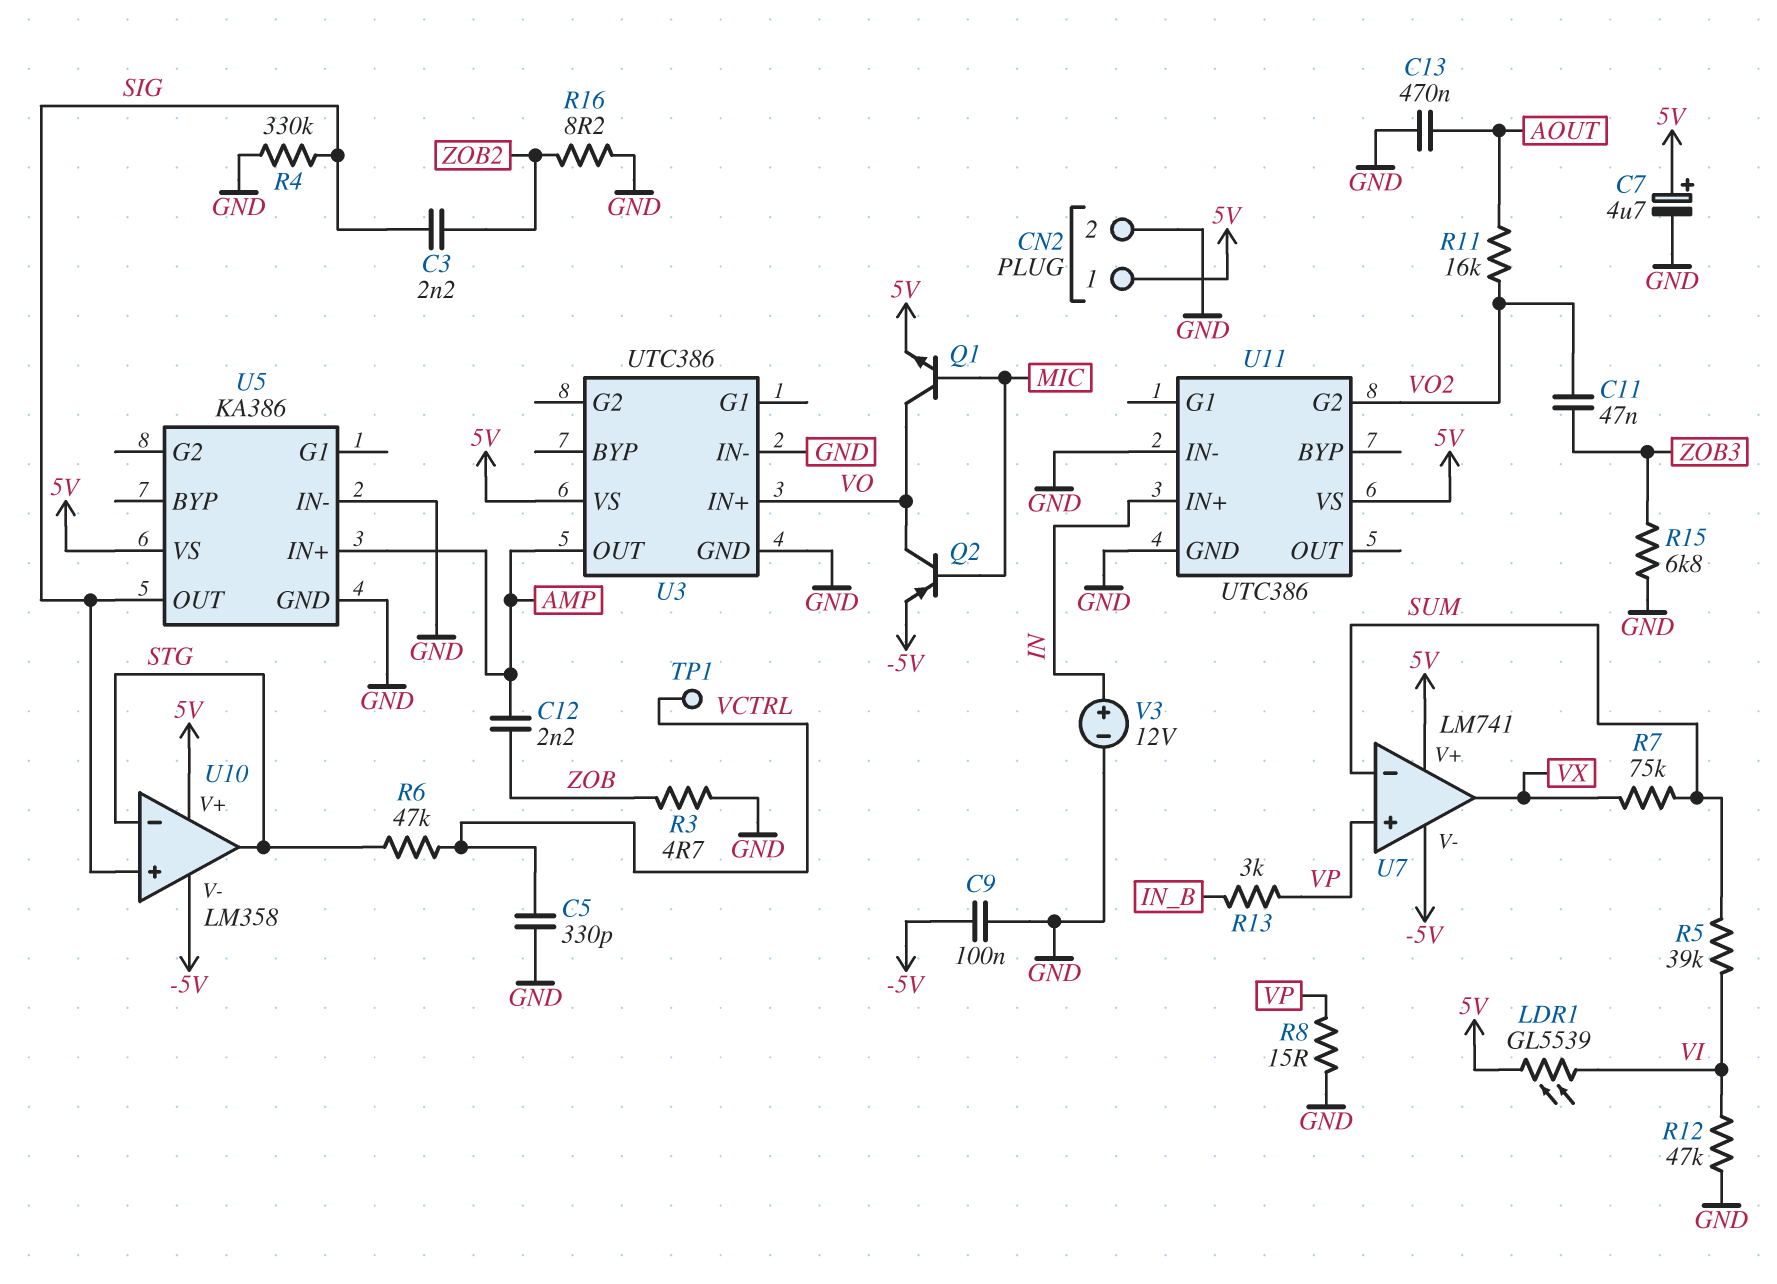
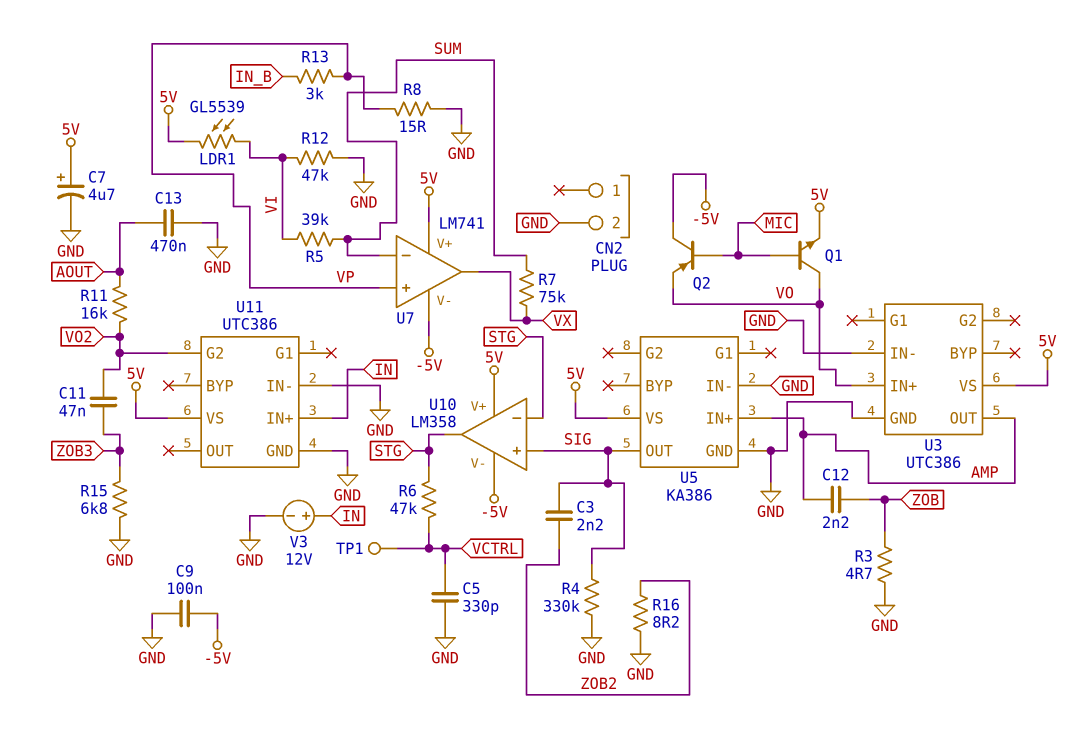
CN2 pin 1: 5V -> none
Q2: PNP (B MIC, C VO, E -5V) -> PNP (B MIC, C -5V, E VO)

